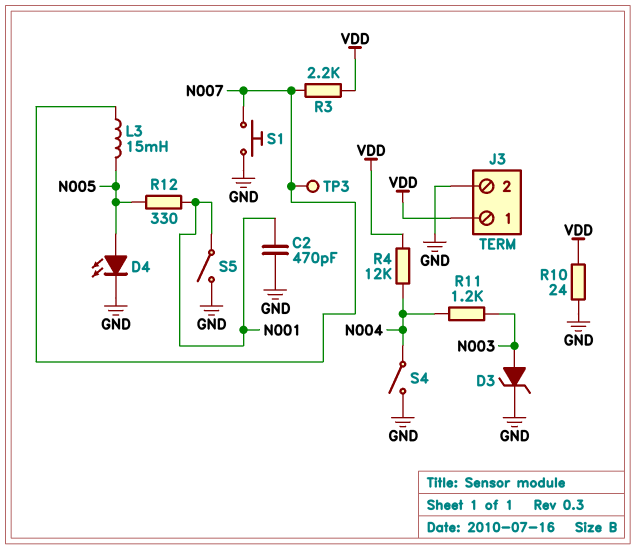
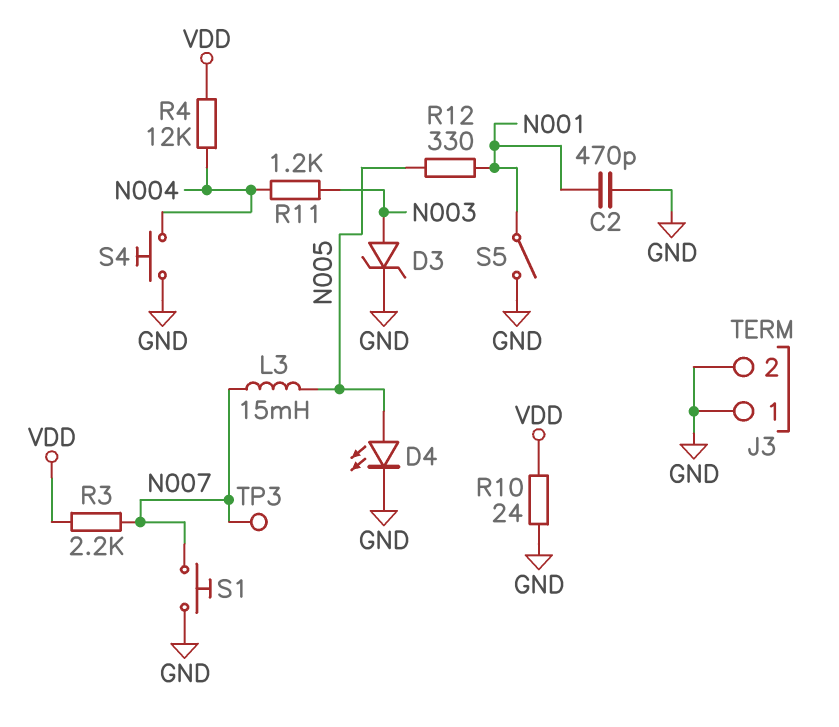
J3 pin 1: VDD -> GND
S4: switch (GND, N004) -> button (GND, N004)

